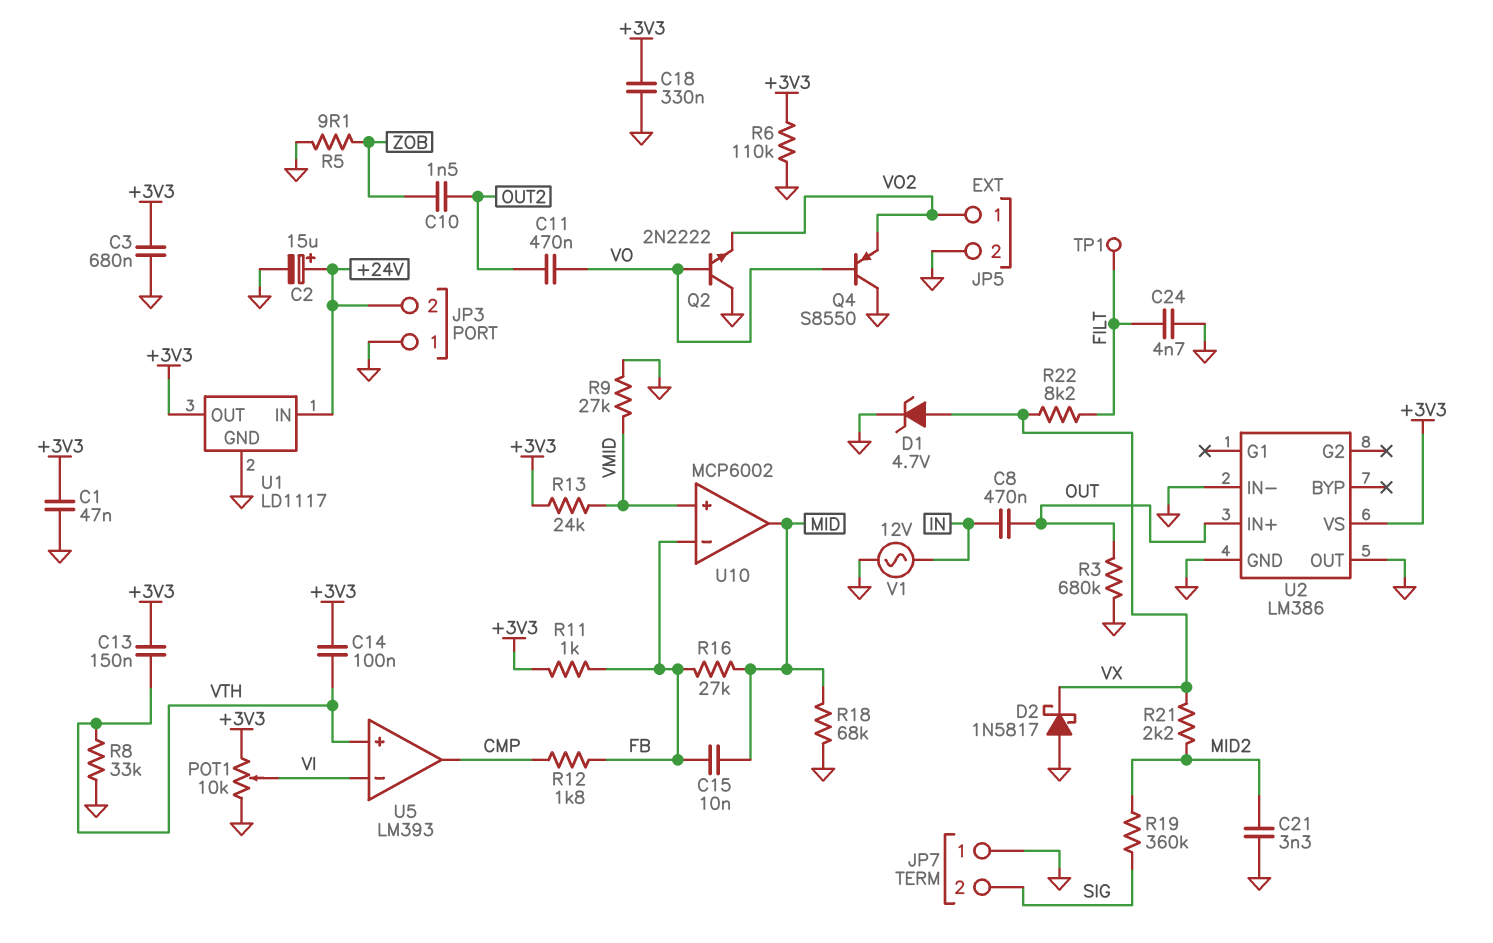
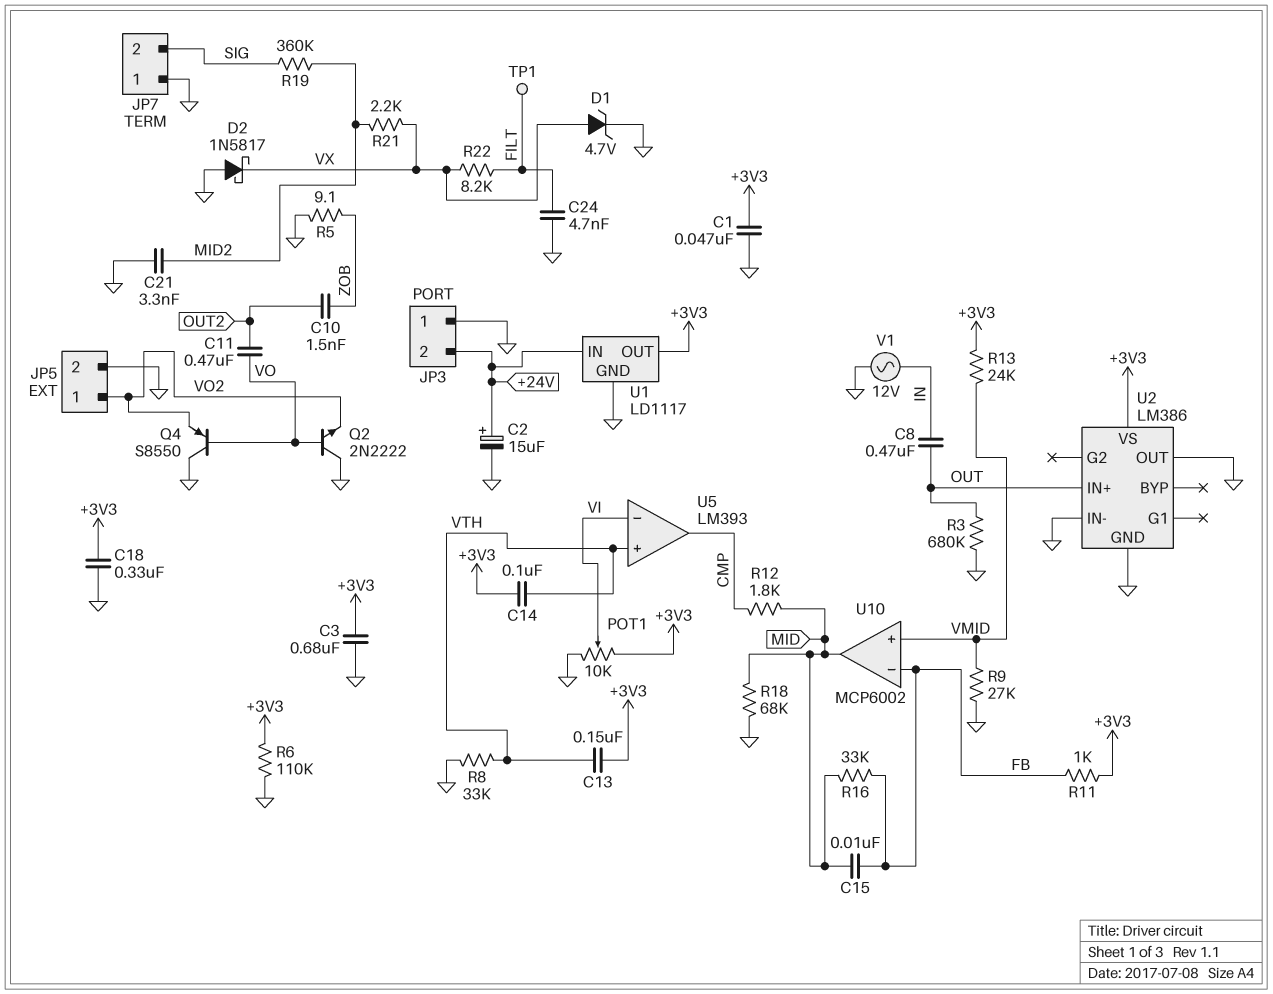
R12: 1.8k (CMP, FB) -> 1.8k (CMP, MID)
R16: 27k (FB, MID) -> 33k (FB, MID)

